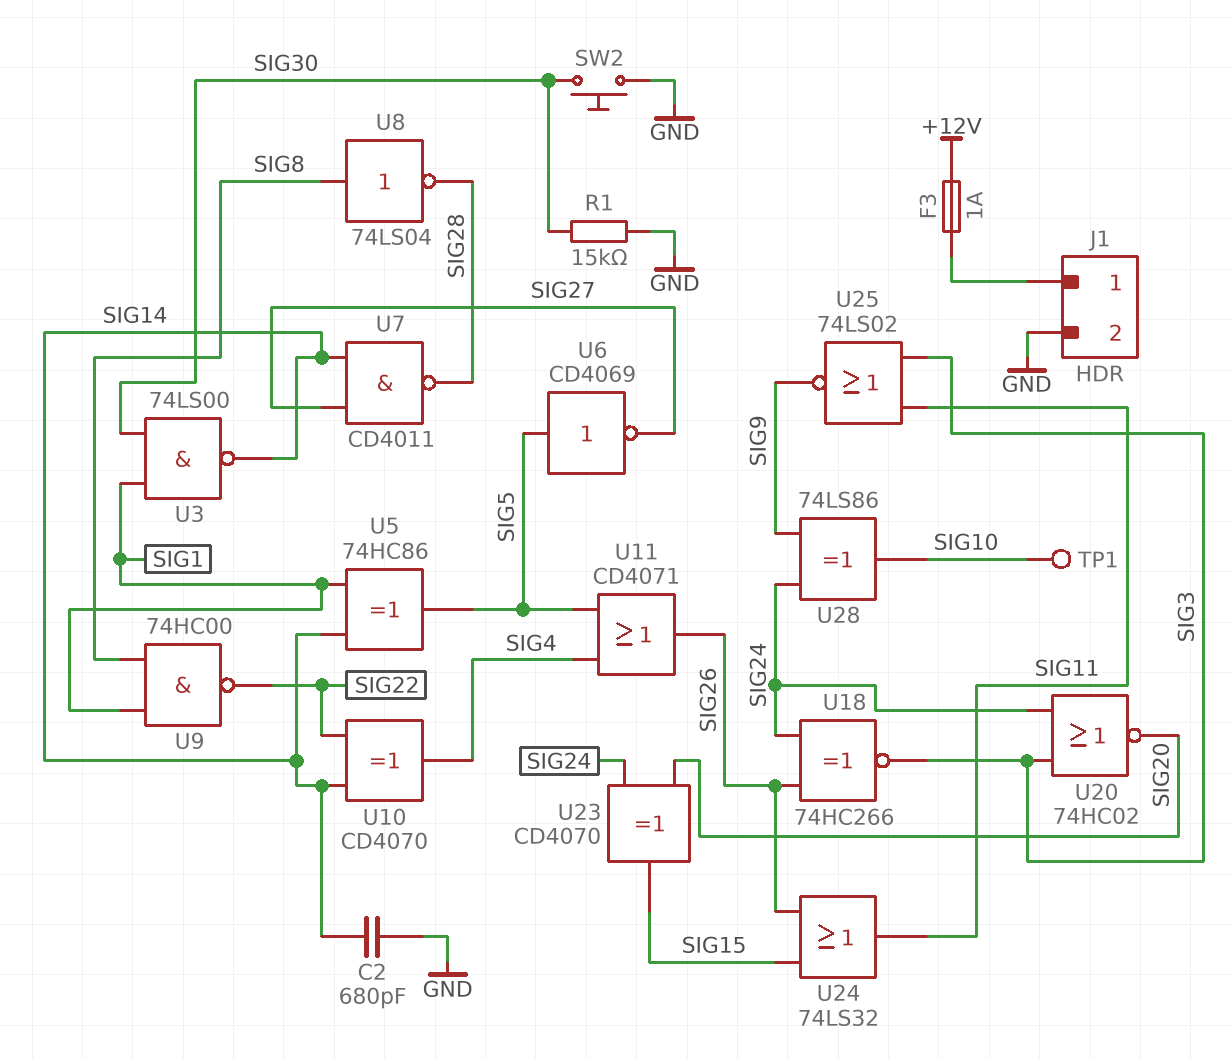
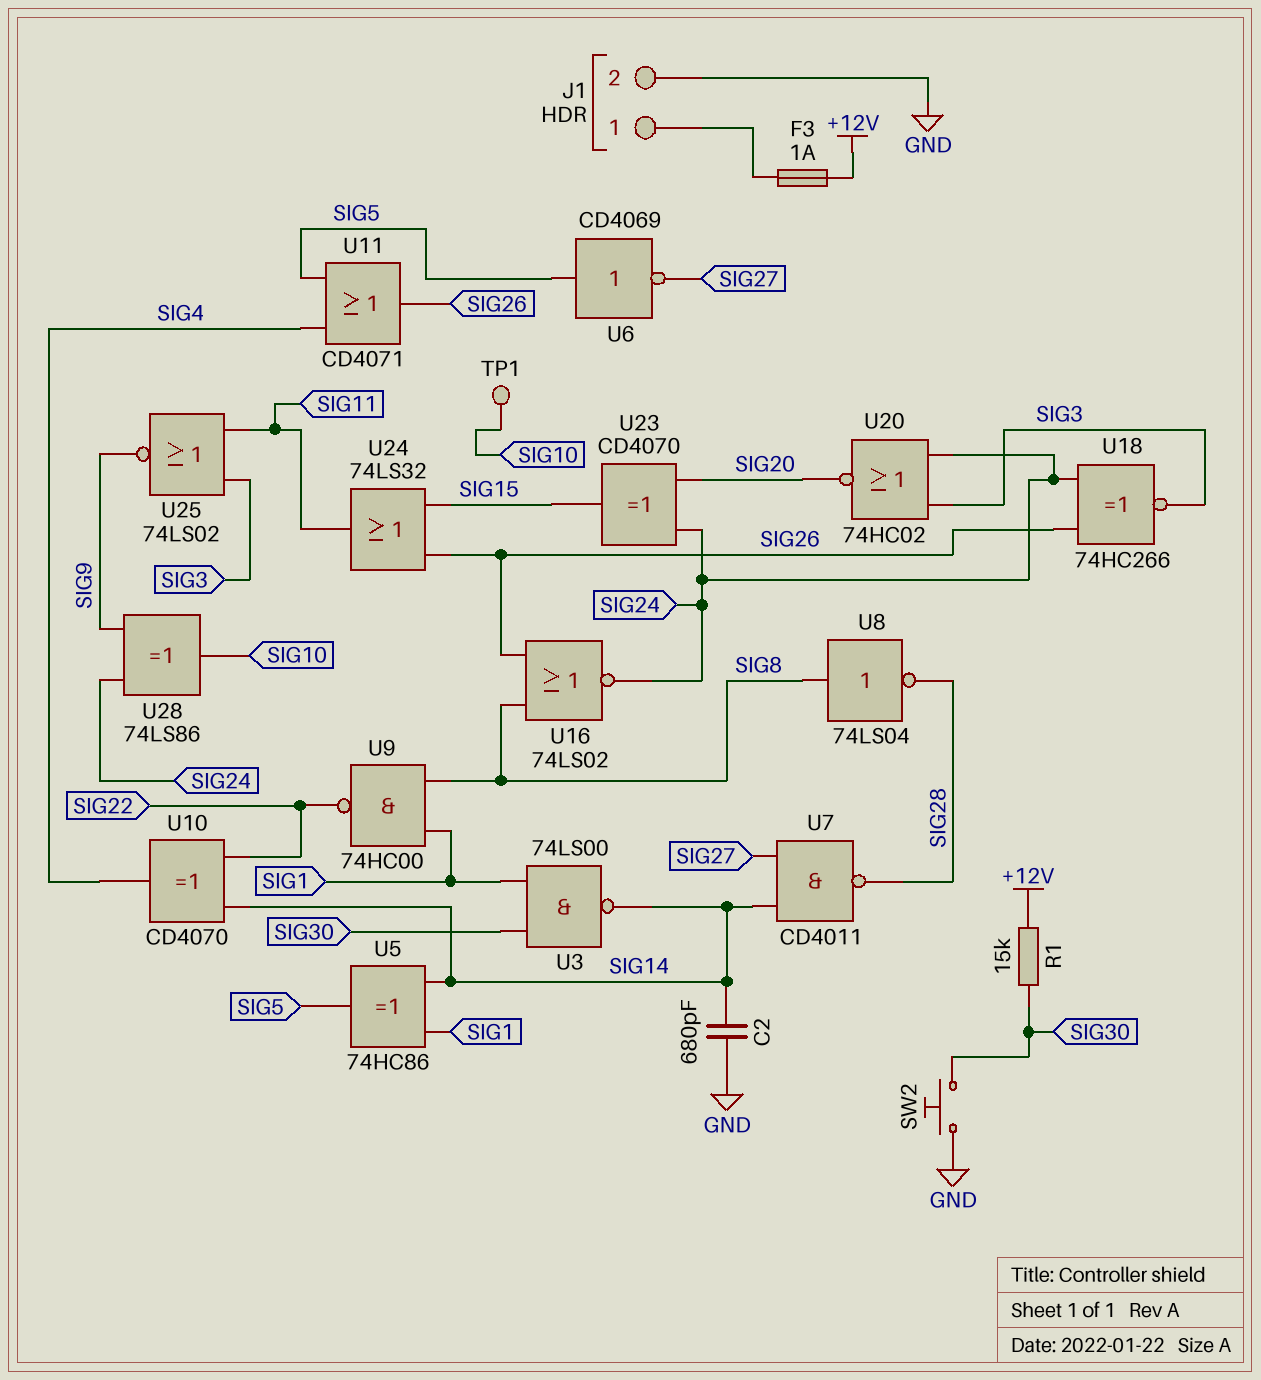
R1: 15k (GND, SIG30) -> 15k (+12V, SIG30)
U16: none -> NOR 74LS02 (in SIG8, in SIG26, out SIG24)

